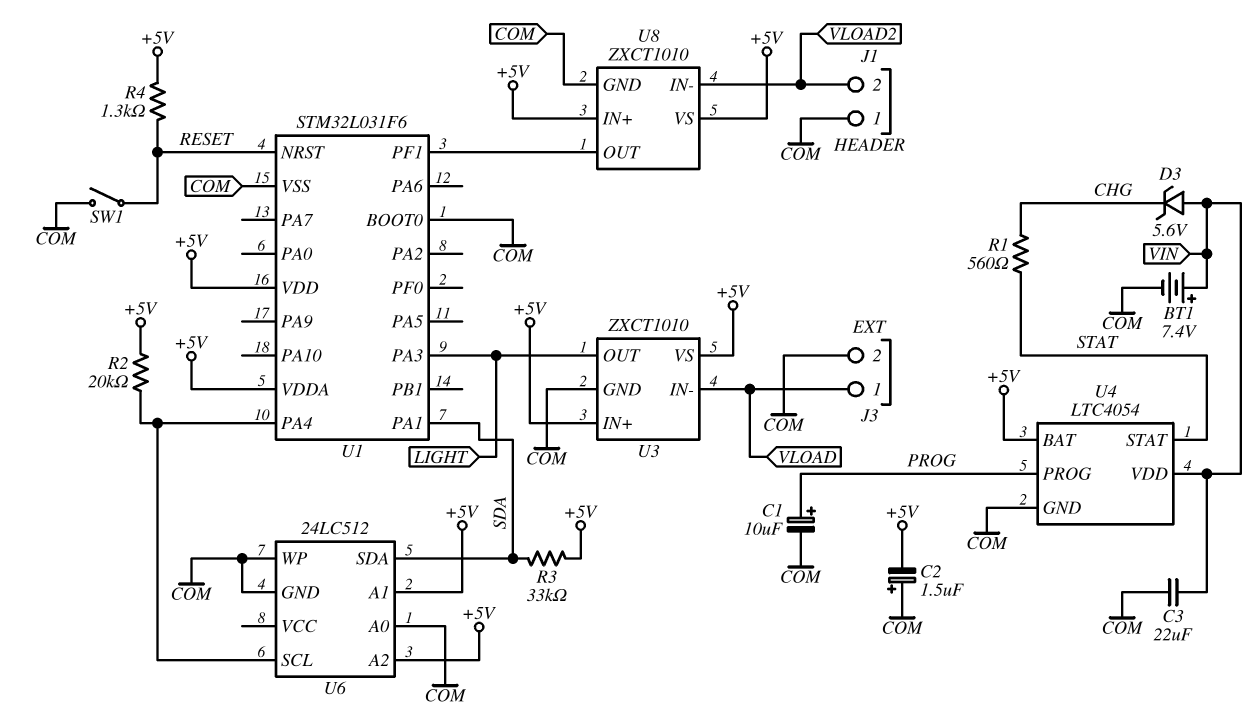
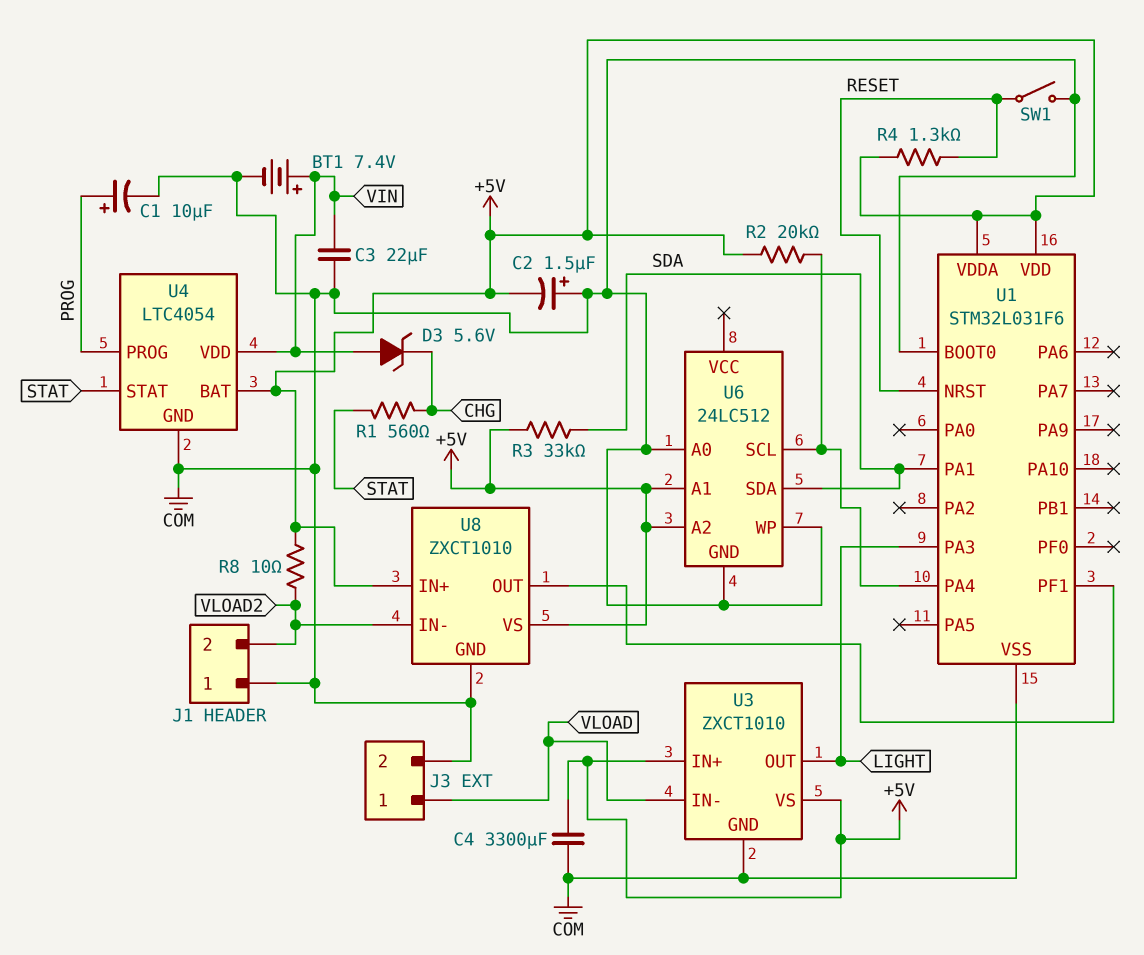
C4: none -> 3300uF (+5V, COM)
R8: none -> 10 (+5V, VLOAD2)

